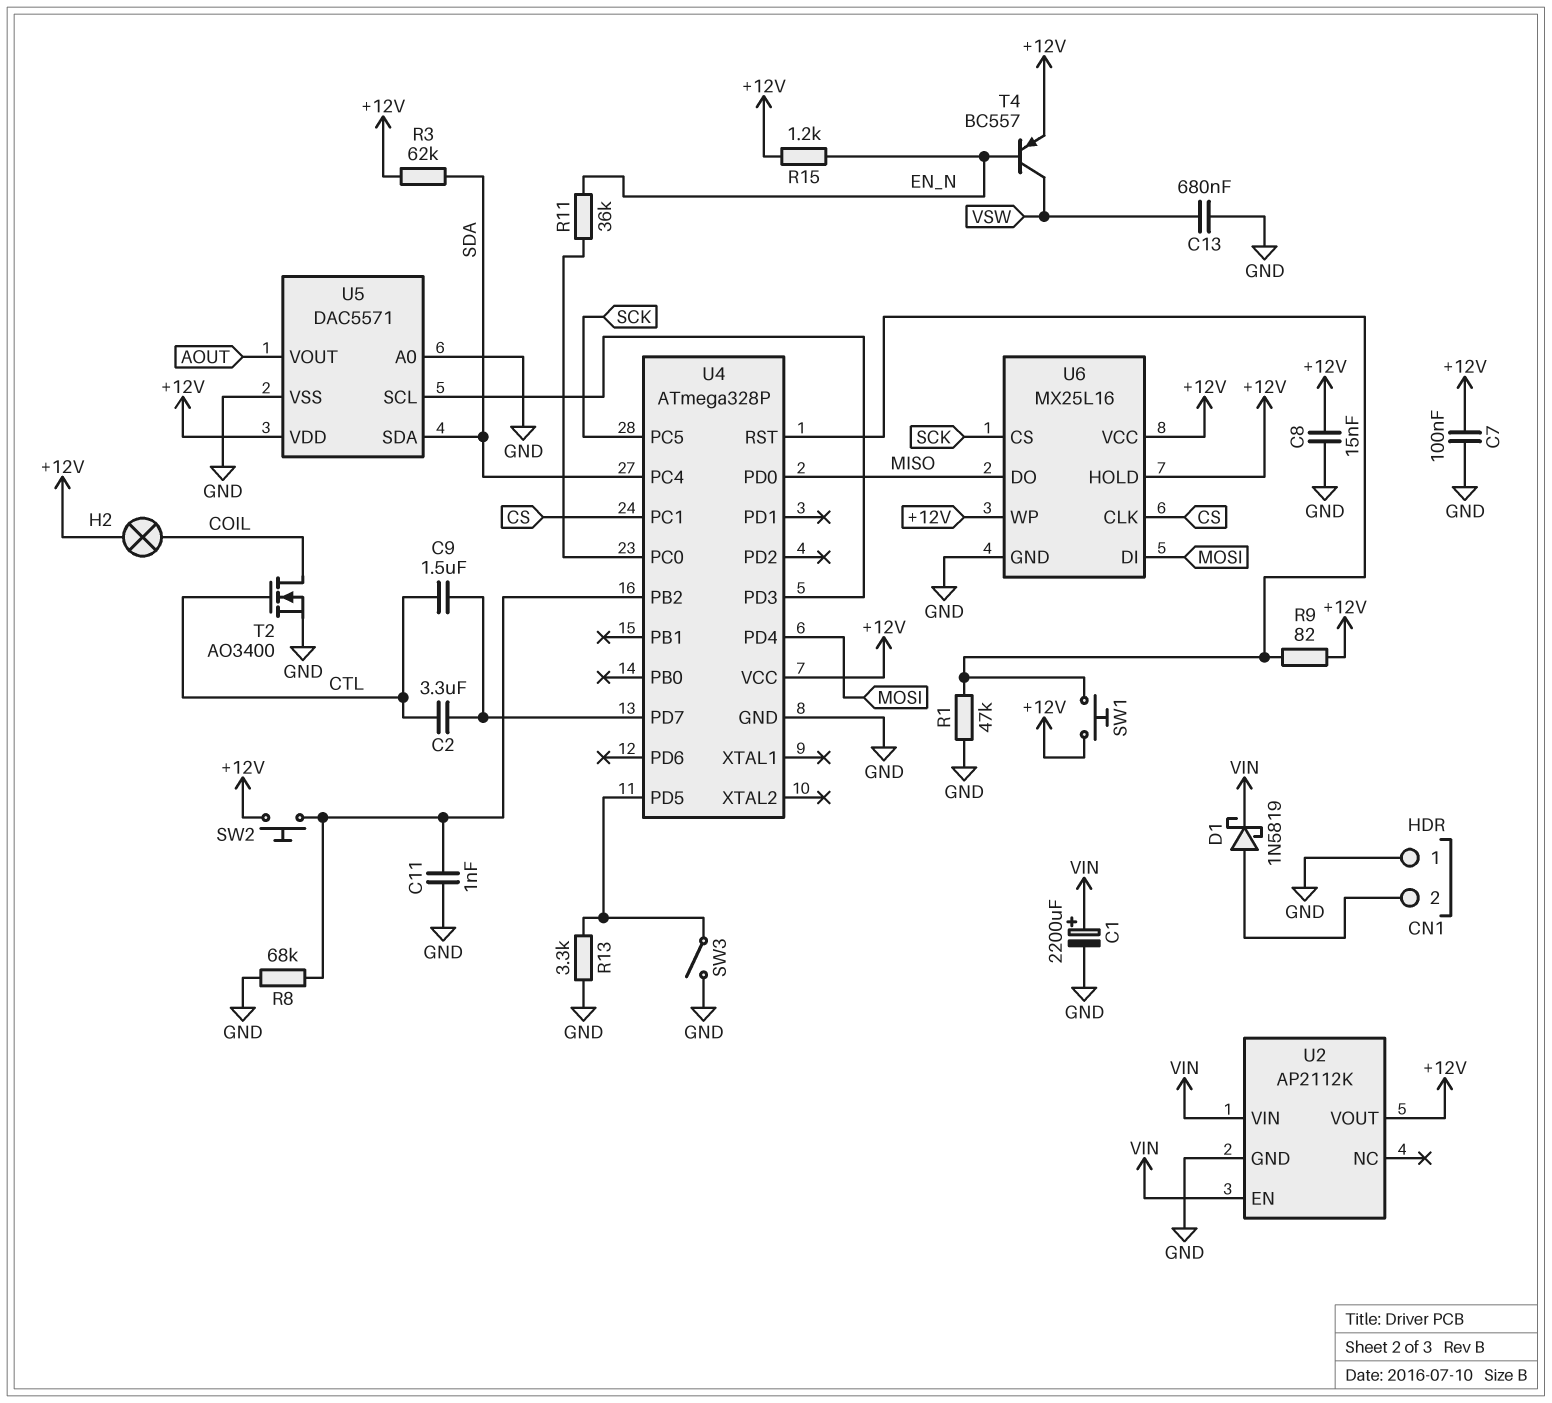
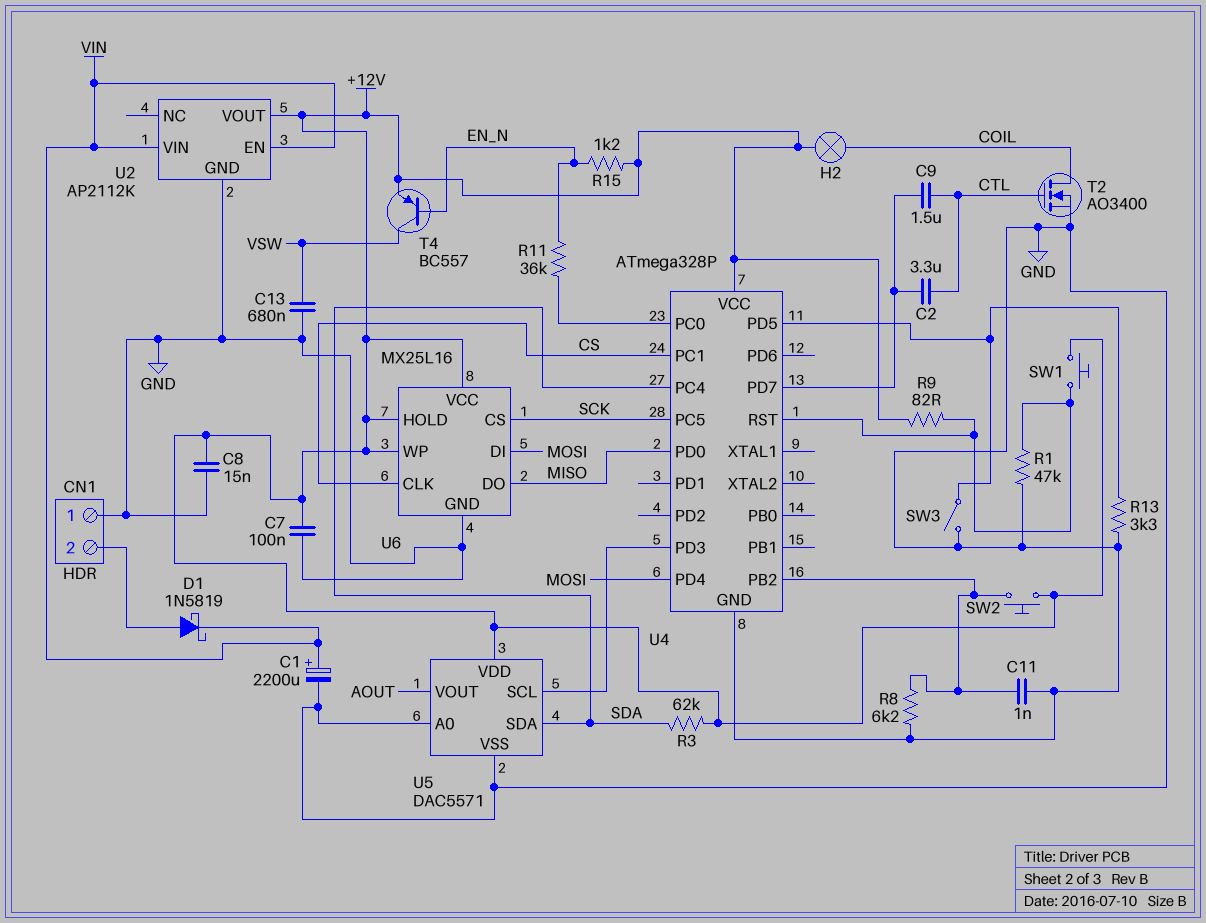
R8: 68k (GND, U4/PB2) -> 6.2k (GND, U4/PB2)

